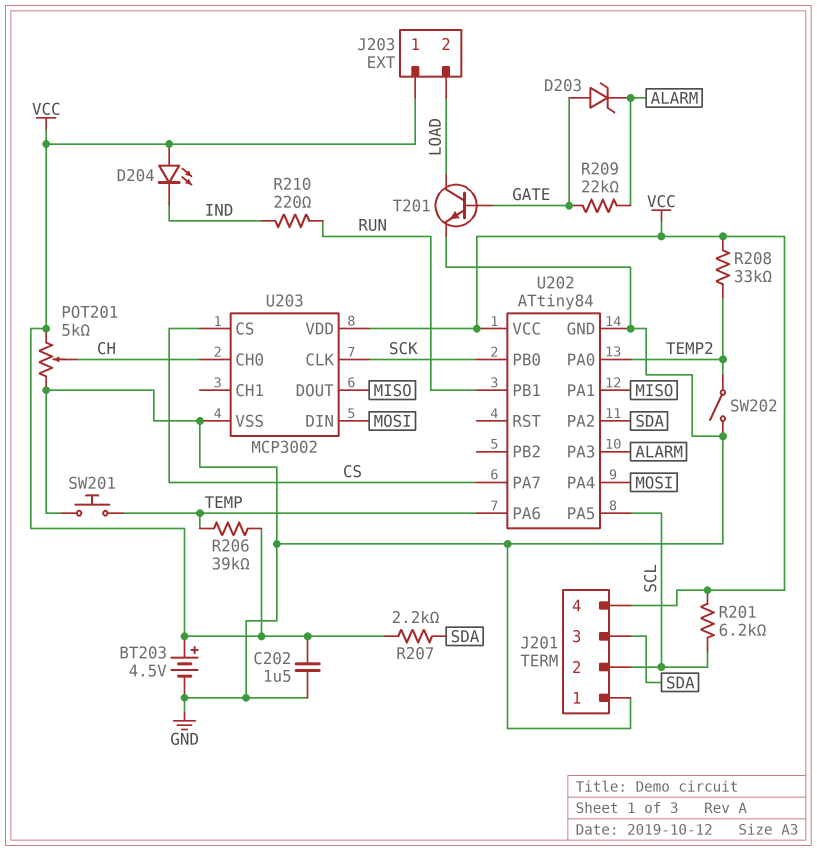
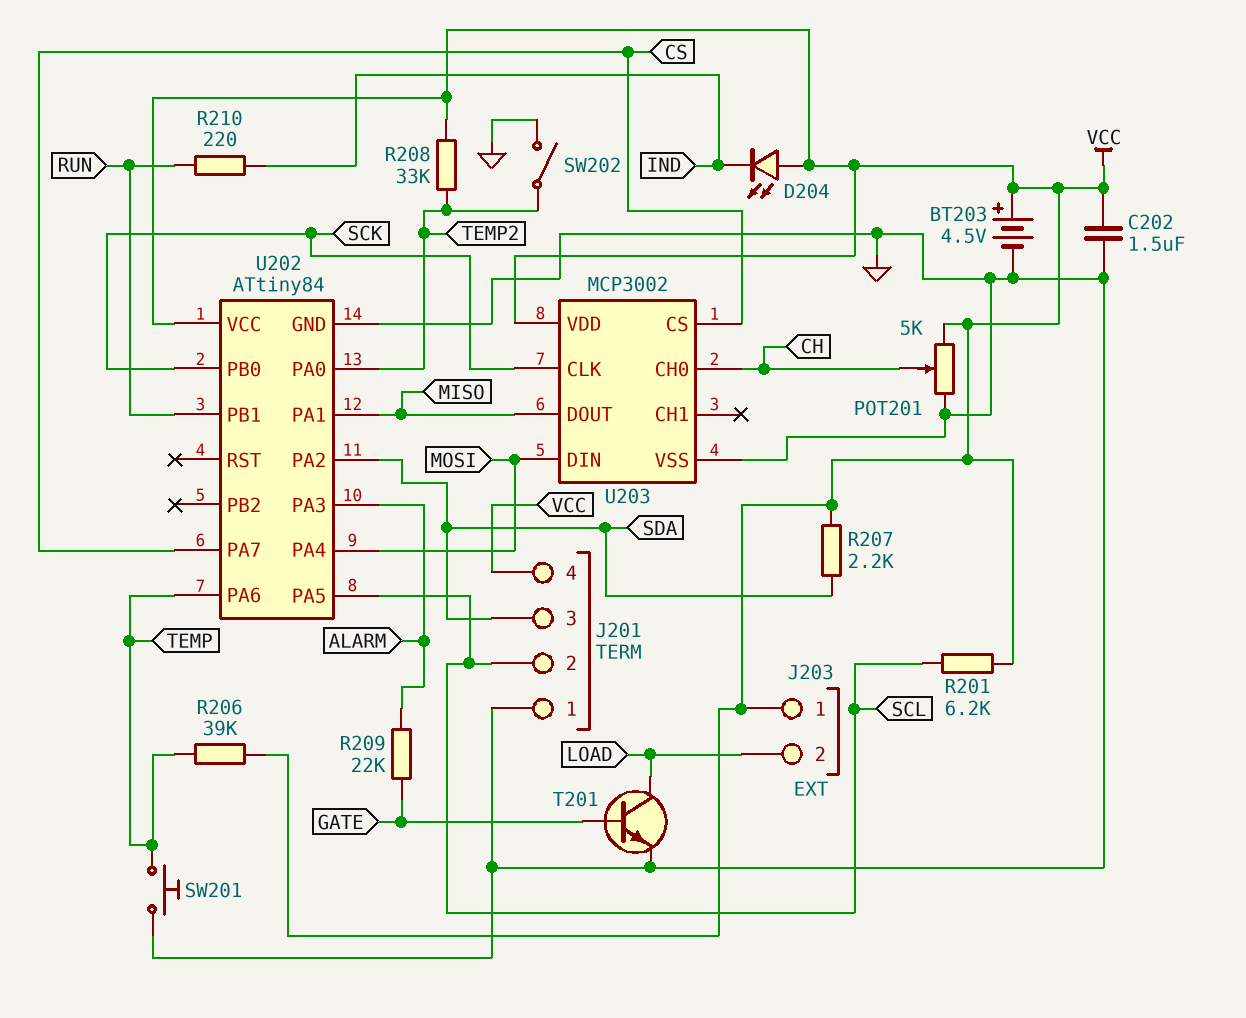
D203: zener (A GATE, K ALARM) -> none

